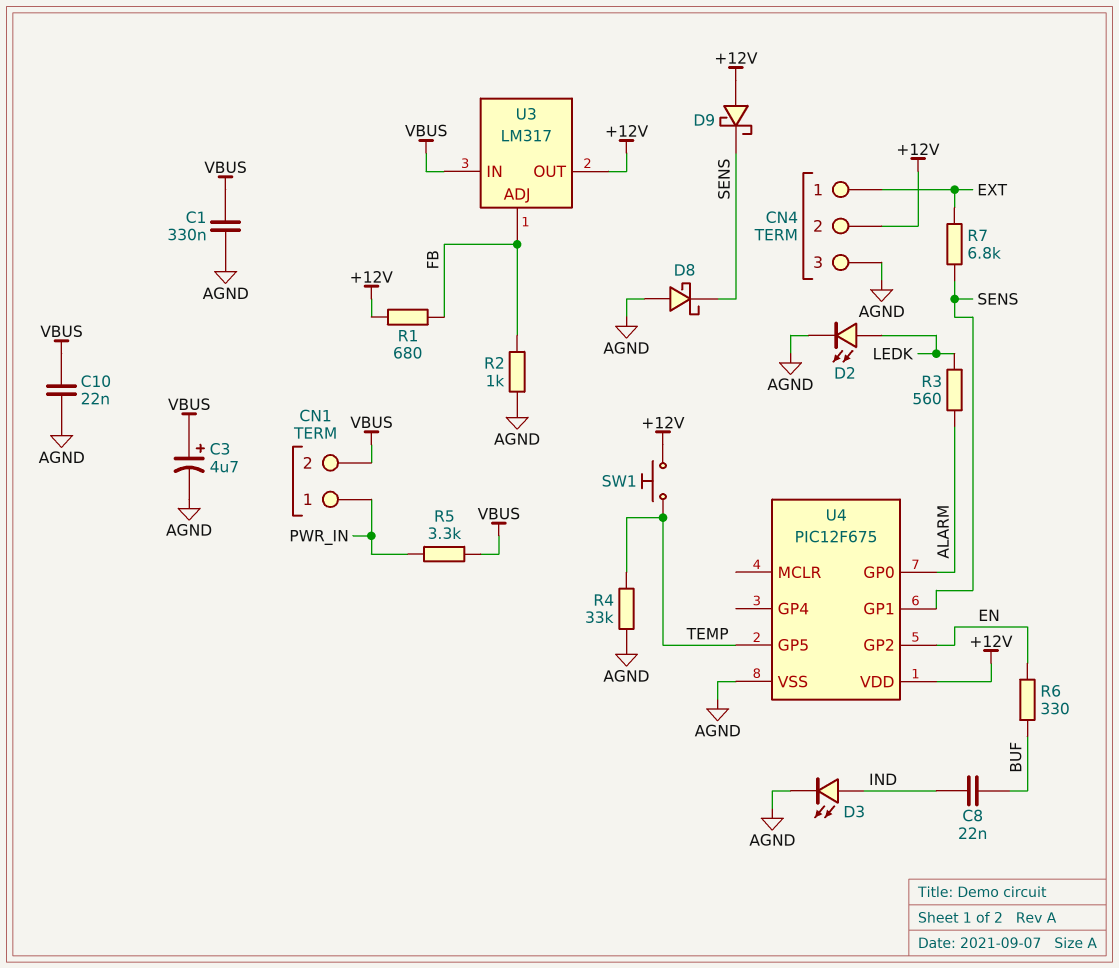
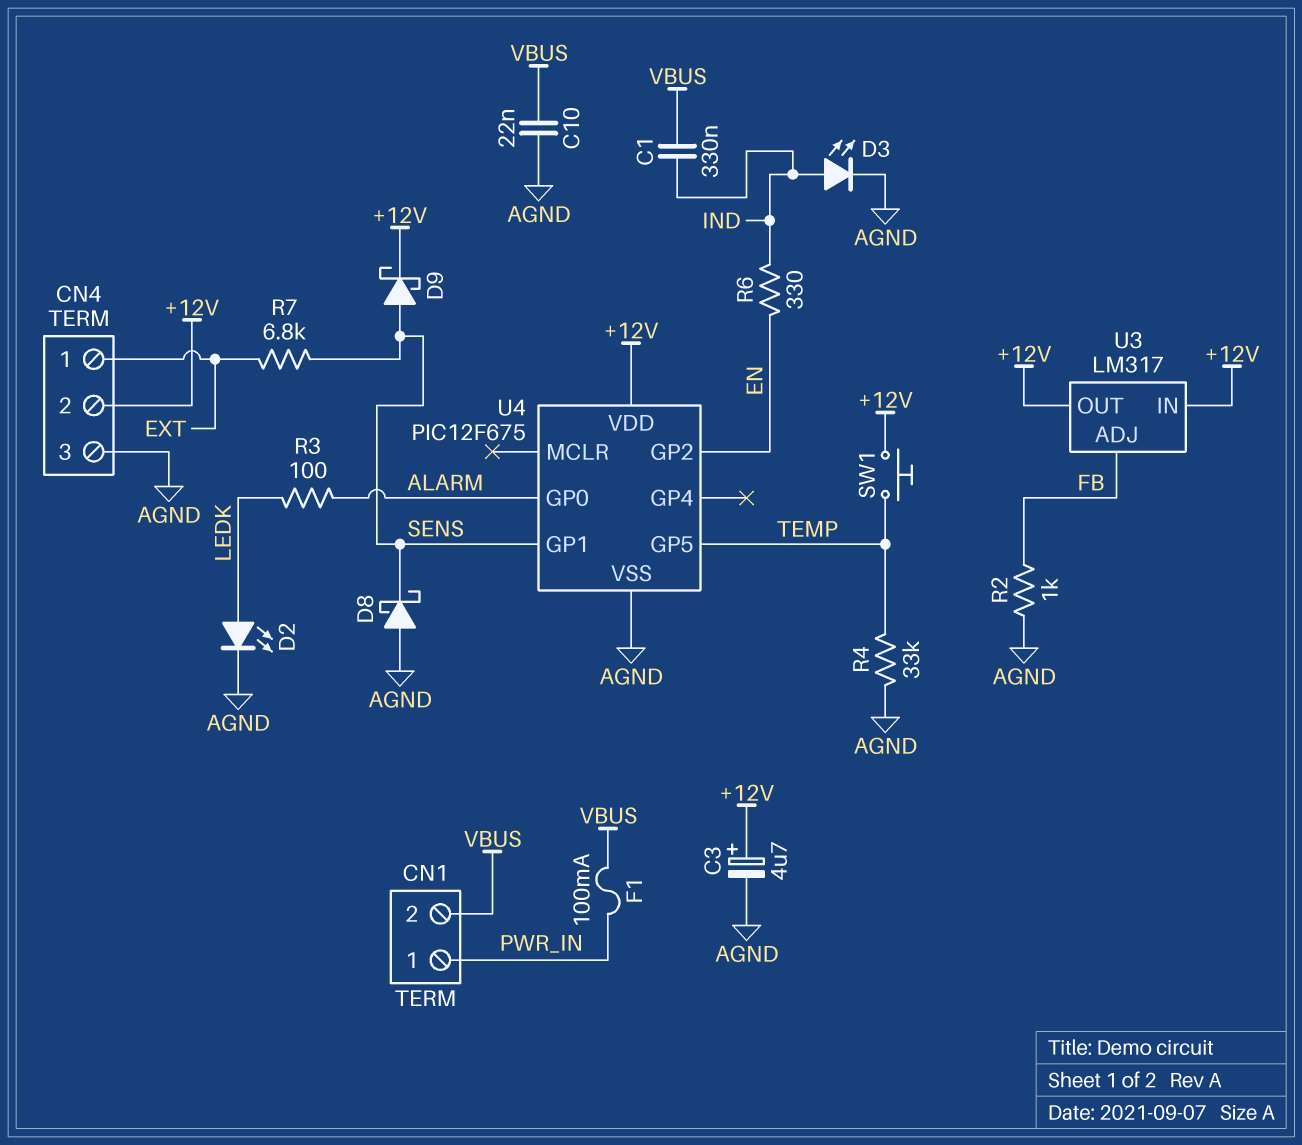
C1: 330nF (AGND, VBUS) -> 330nF (IND, VBUS)
C3: 4.7uF (plus VBUS, minus AGND) -> 4.7uF (plus +12V, minus AGND)
C8: 22nF (BUF, IND) -> none
D9: schottky (A +12V, K SENS) -> schottky (A SENS, K +12V)
F1: none -> 100mA (PWR_IN, VBUS)
R1: 680 (+12V, FB) -> none
R3: 560 (ALARM, LEDK) -> 100 (ALARM, LEDK)
R5: 3.3k (PWR_IN, VBUS) -> none
R6: 330 (BUF, EN) -> 330 (EN, IND)
U3 pin IN: VBUS -> +12V

